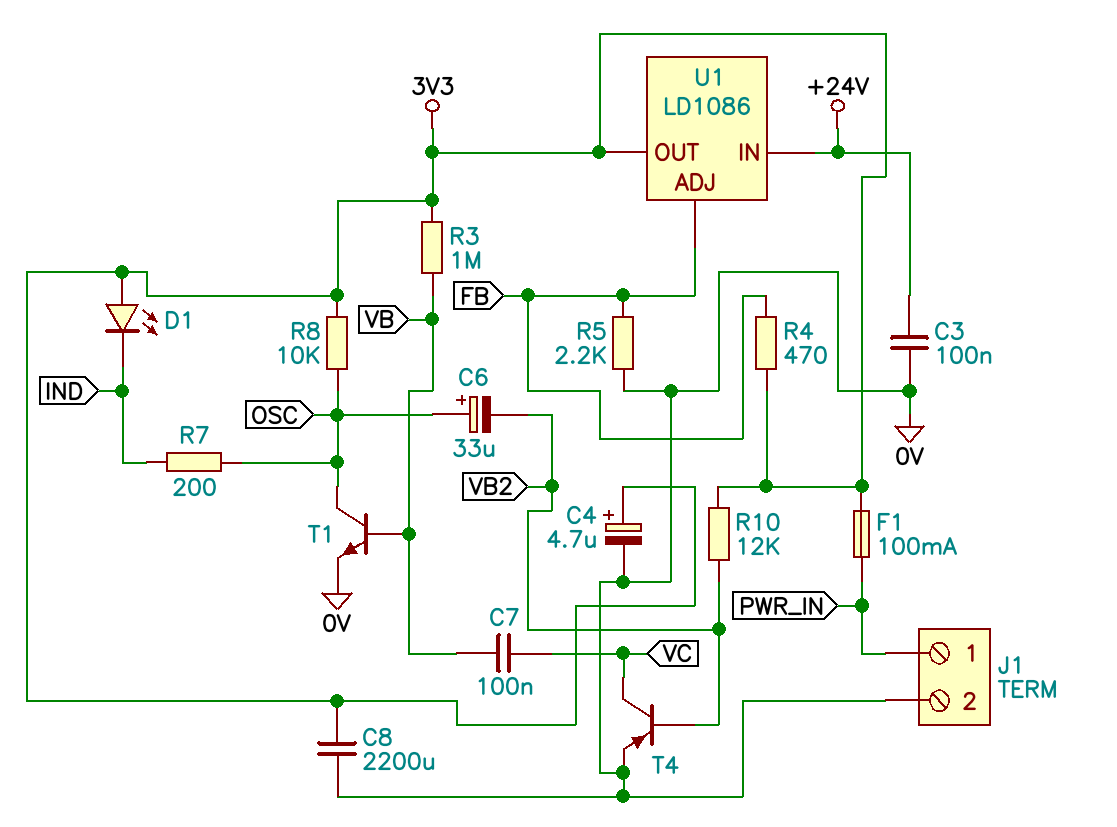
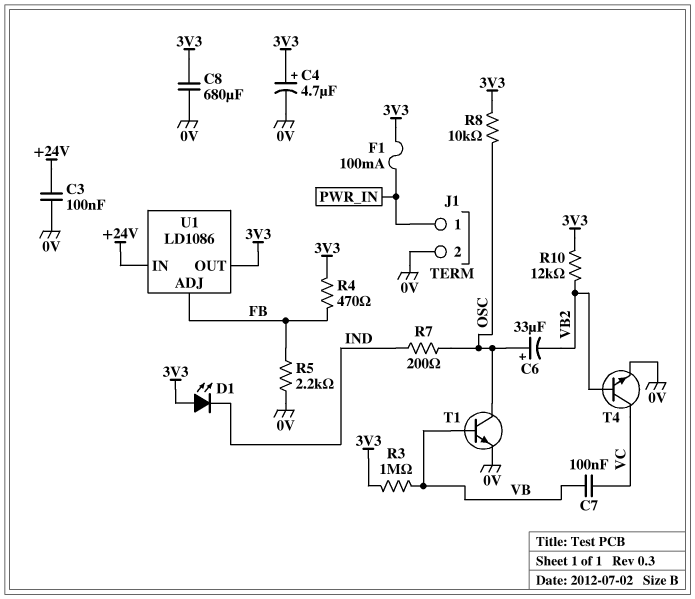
C8: 2200uF (0V, 3V3) -> 680uF (0V, 3V3)
T4: PNP (B VB2, C VC, E 0V) -> NPN (B VB2, C VC, E 0V)

